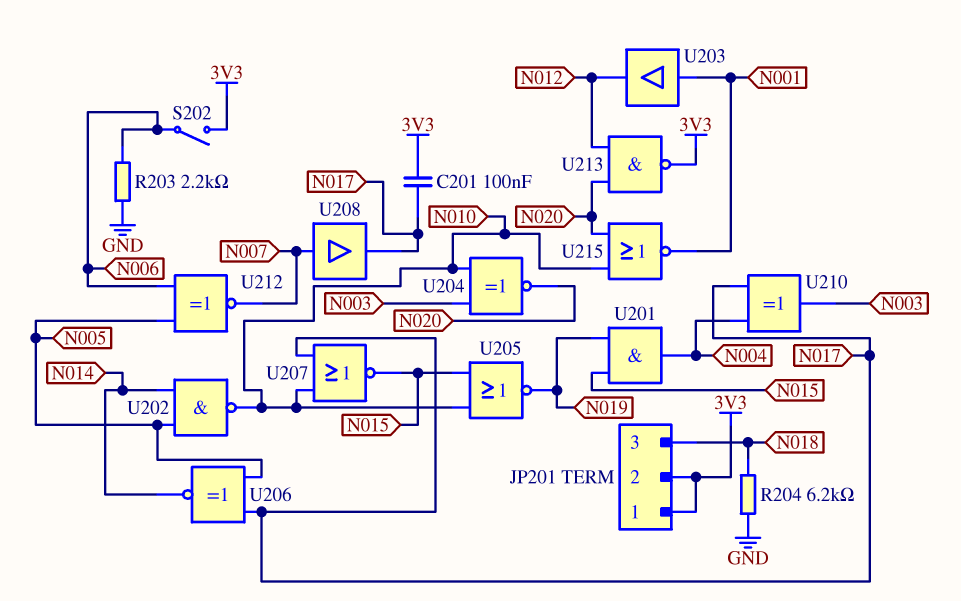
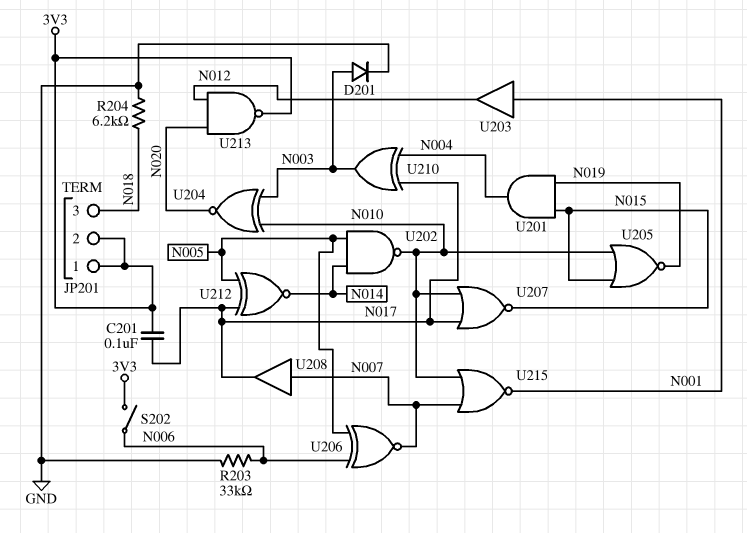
D201: none -> diode (A N003, K GND)
R203: 2.2k (GND, N006) -> 33k (GND, N006)
U206: XNOR (in N005, in N017, out N014) -> XNOR (in N005, in N006, out N007)
U212: XNOR (in N005, in N006, out N007) -> XNOR (in N005, in N017, out N014)
U215: NOR (in N010, in N020, out N001) -> NOR (in N007, in N010, out N001)

